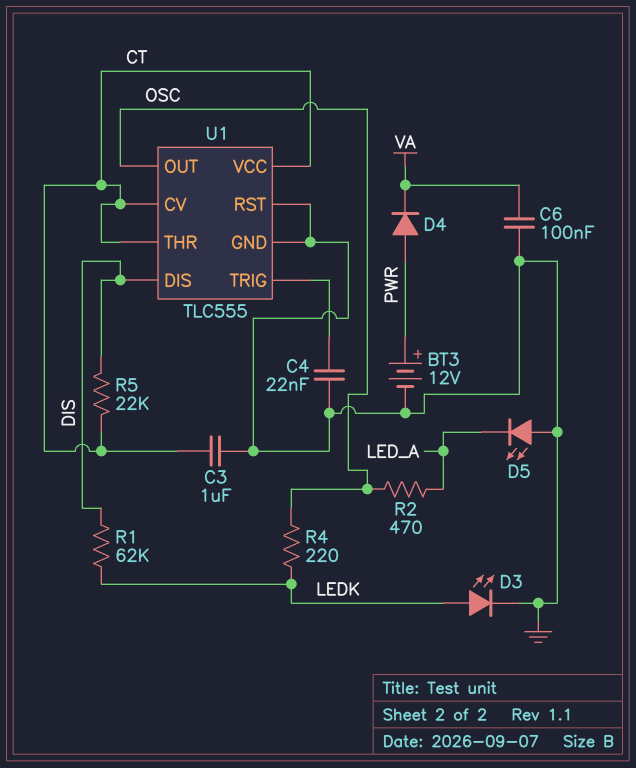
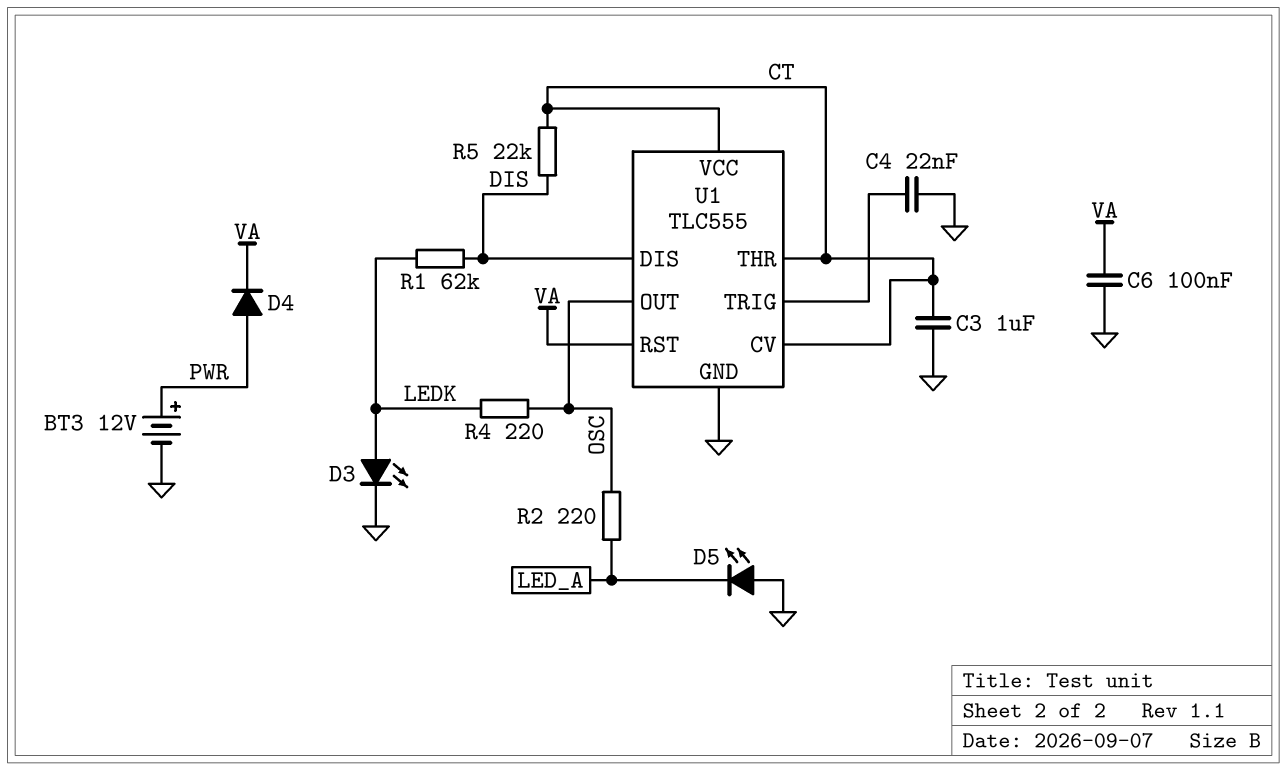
R2: 470 (LED_A, OSC) -> 220 (LED_A, OSC)
U1 pin RST: GND -> VA

